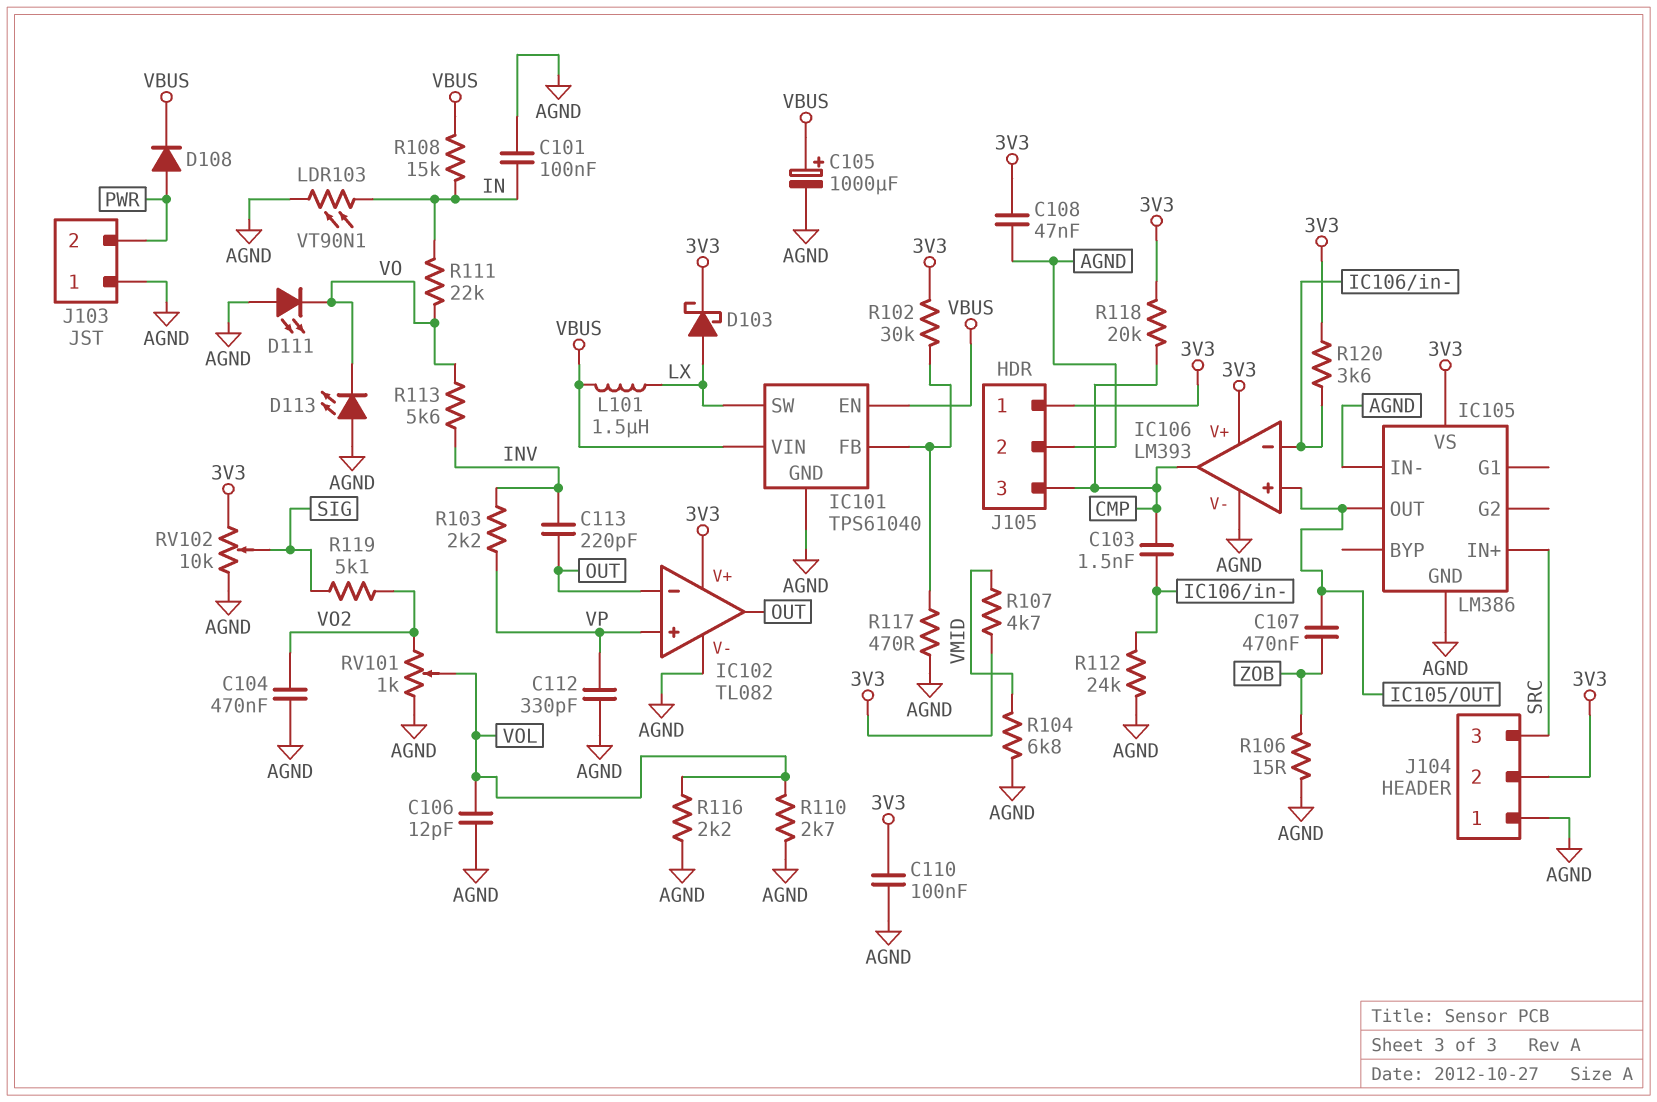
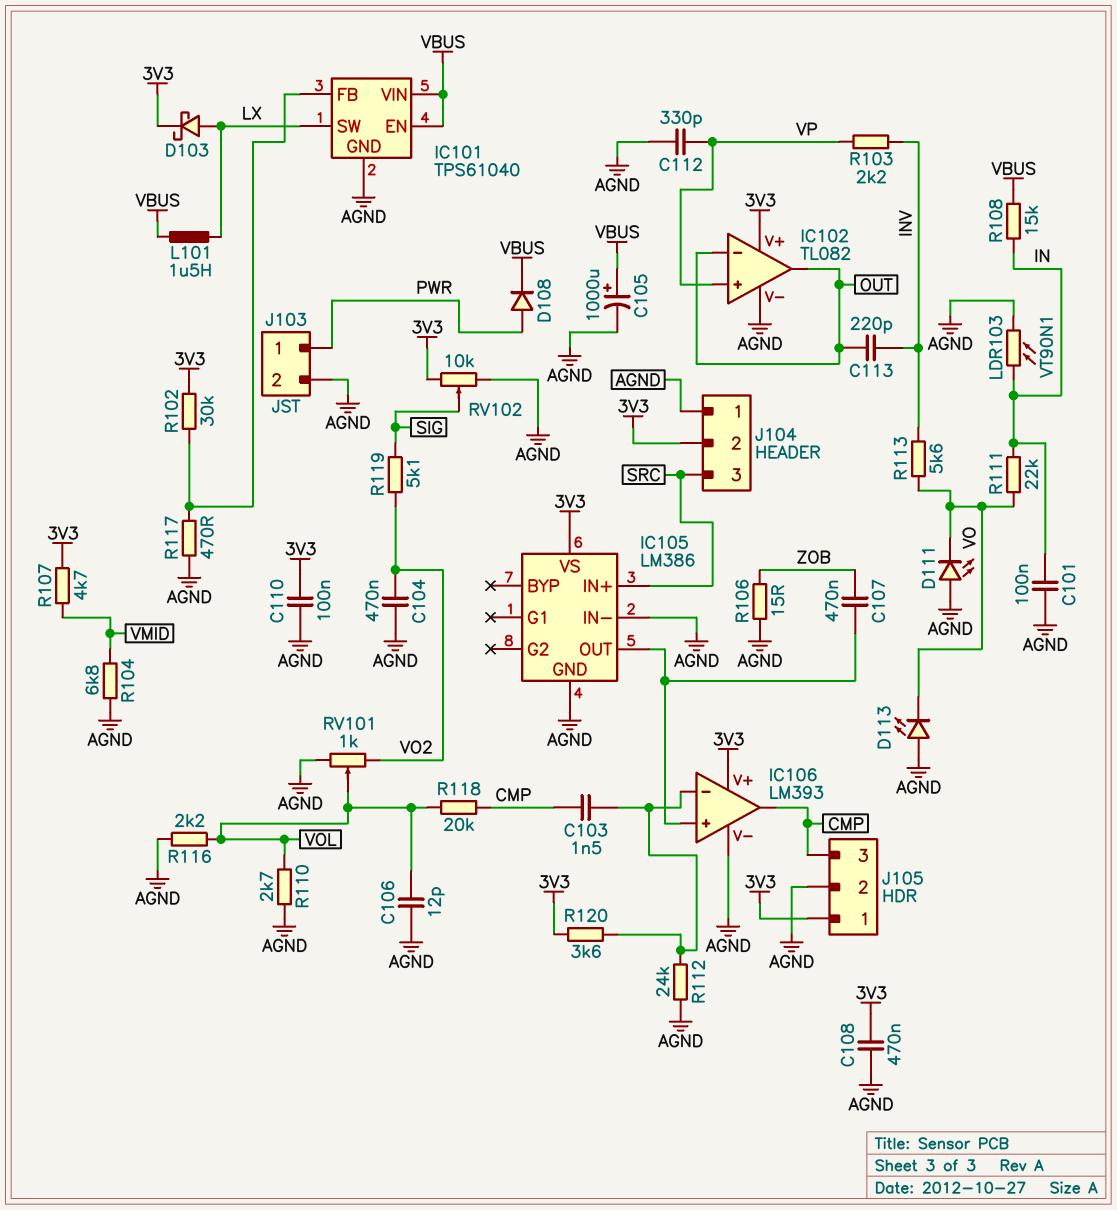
C108: 47nF (3V3, AGND) -> 470nF (3V3, AGND)
J103 pin 1: AGND -> PWR
J103 pin 2: PWR -> AGND
R118: 20k (3V3, CMP) -> 20k (CMP, VOL)

